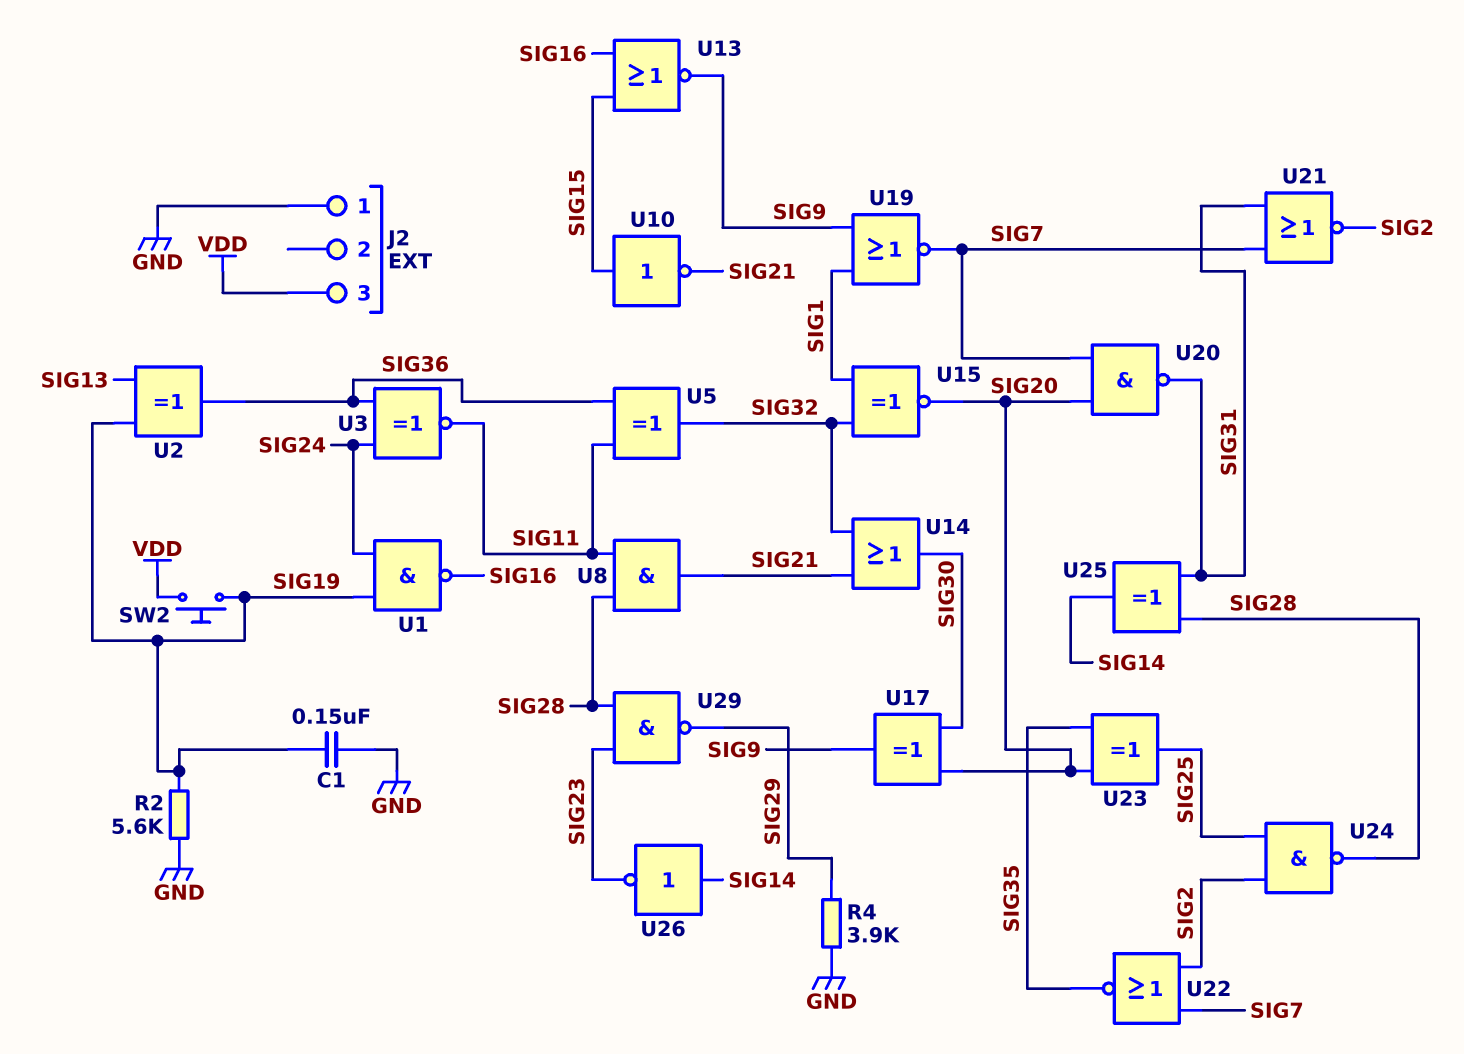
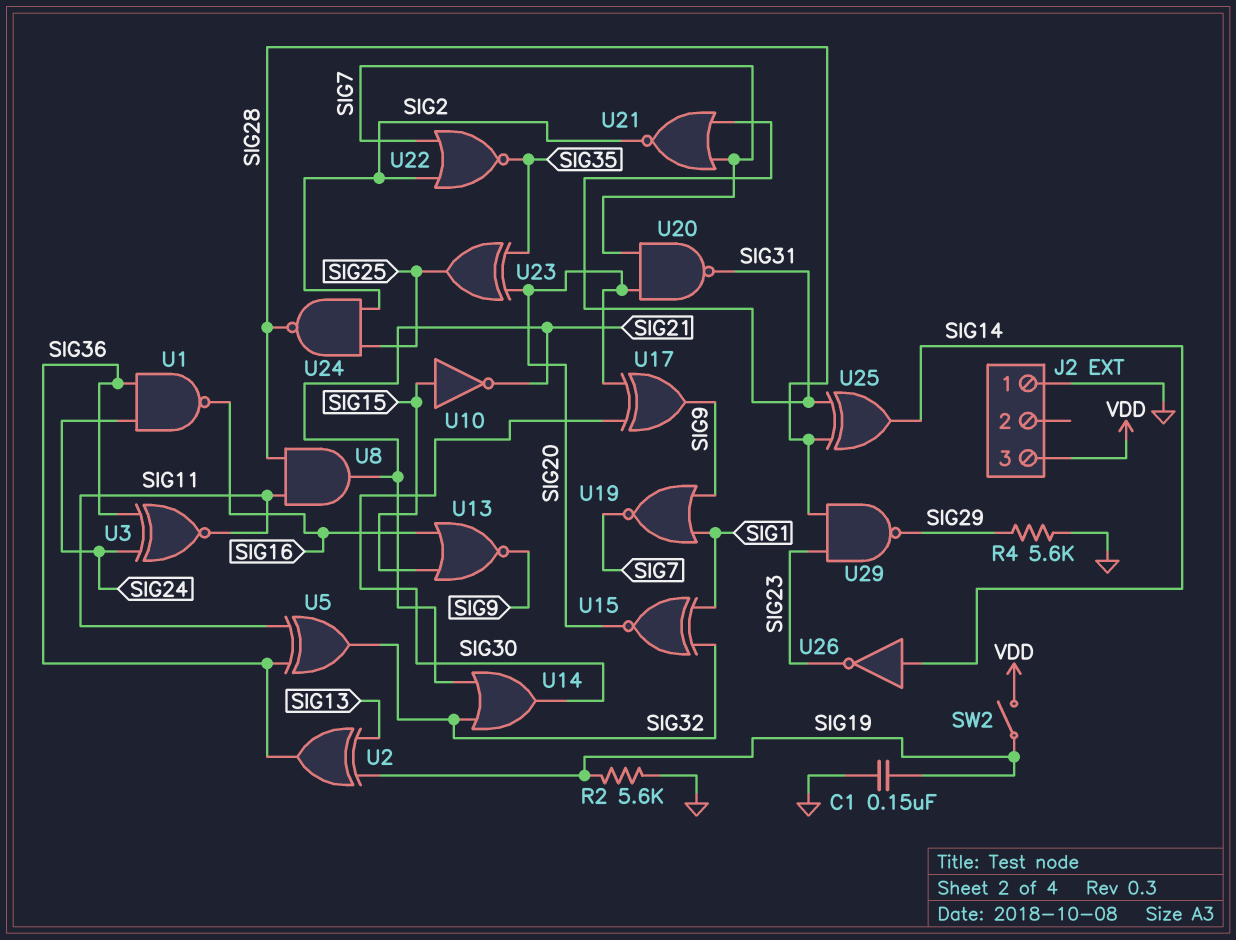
R4: 3.9k (GND, SIG29) -> 5.6k (GND, SIG29)
SW2: button (SIG19, VDD) -> switch (SIG19, VDD)
U1: NAND (in SIG19, in SIG24, out SIG16) -> NAND (in SIG24, in SIG36, out SIG16)

